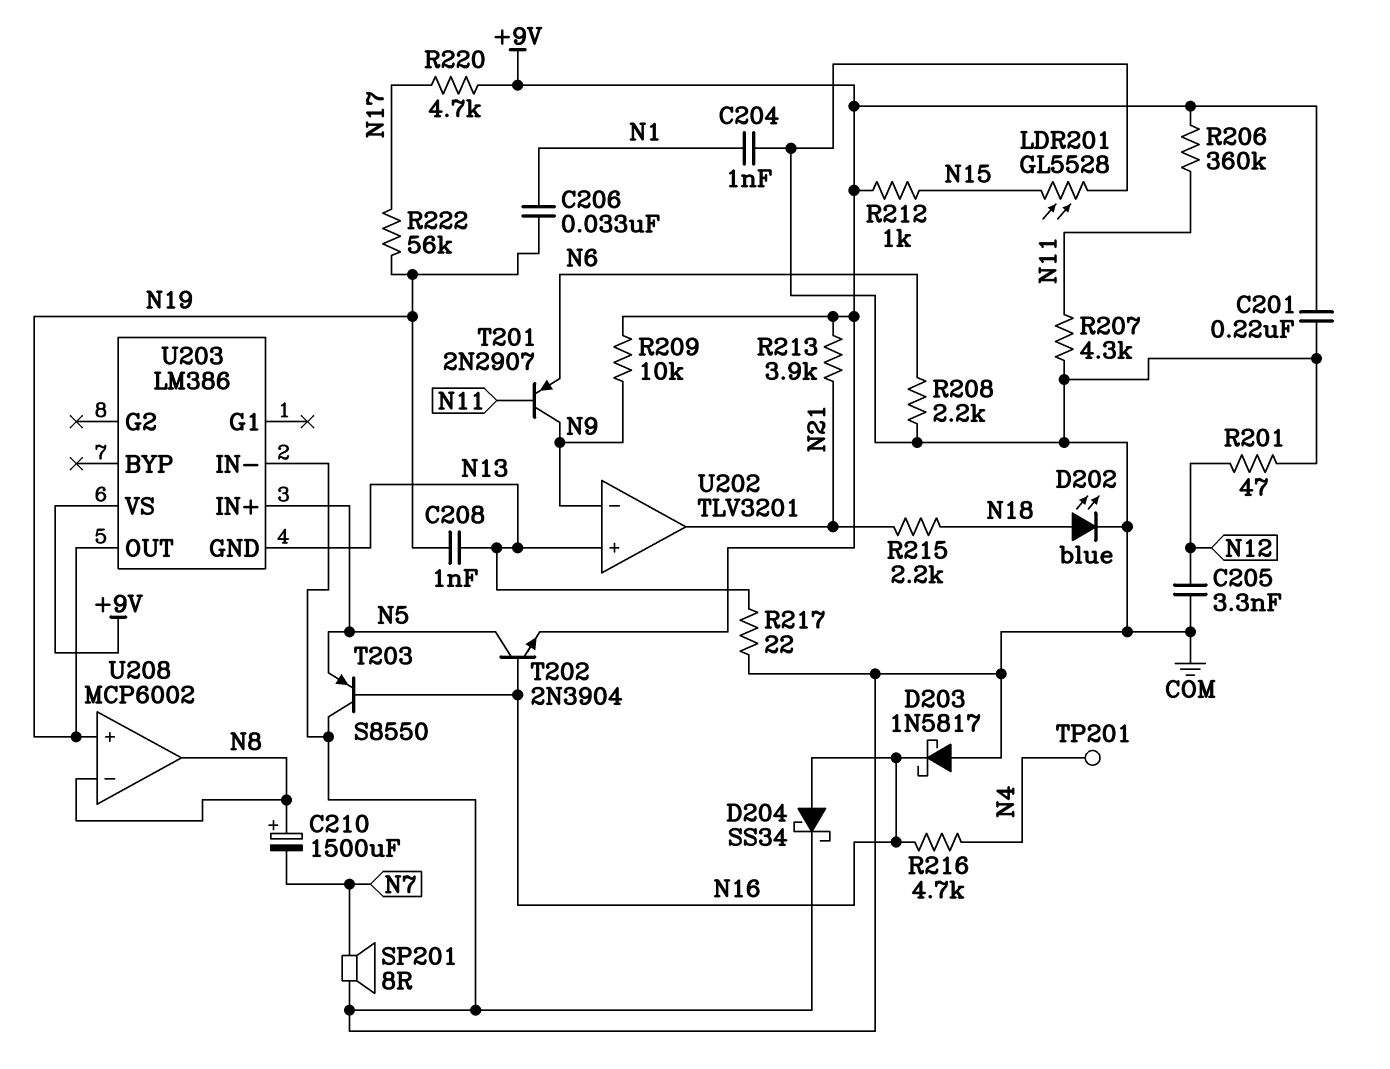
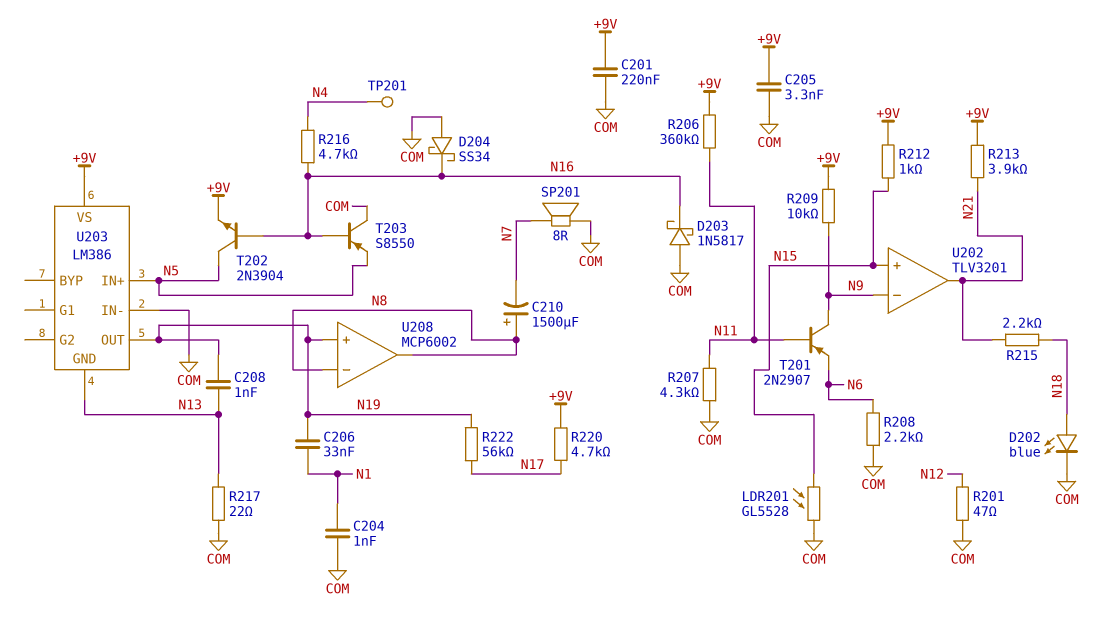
C205: 3.3nF (COM, N12) -> 3.3nF (+9V, COM)
D204: schottky SS34 (A N16, K COM) -> schottky SS34 (A COM, K N16)
U202 pin in+: N13 -> N15

